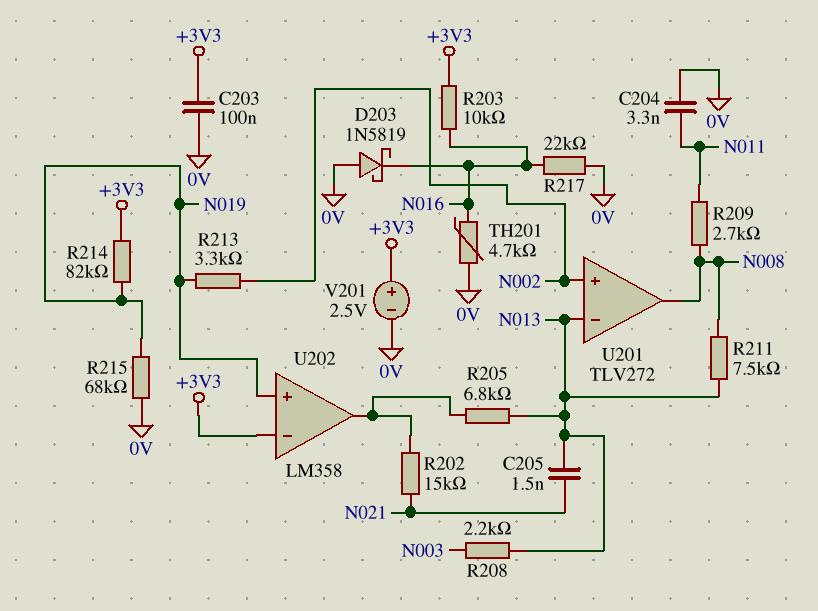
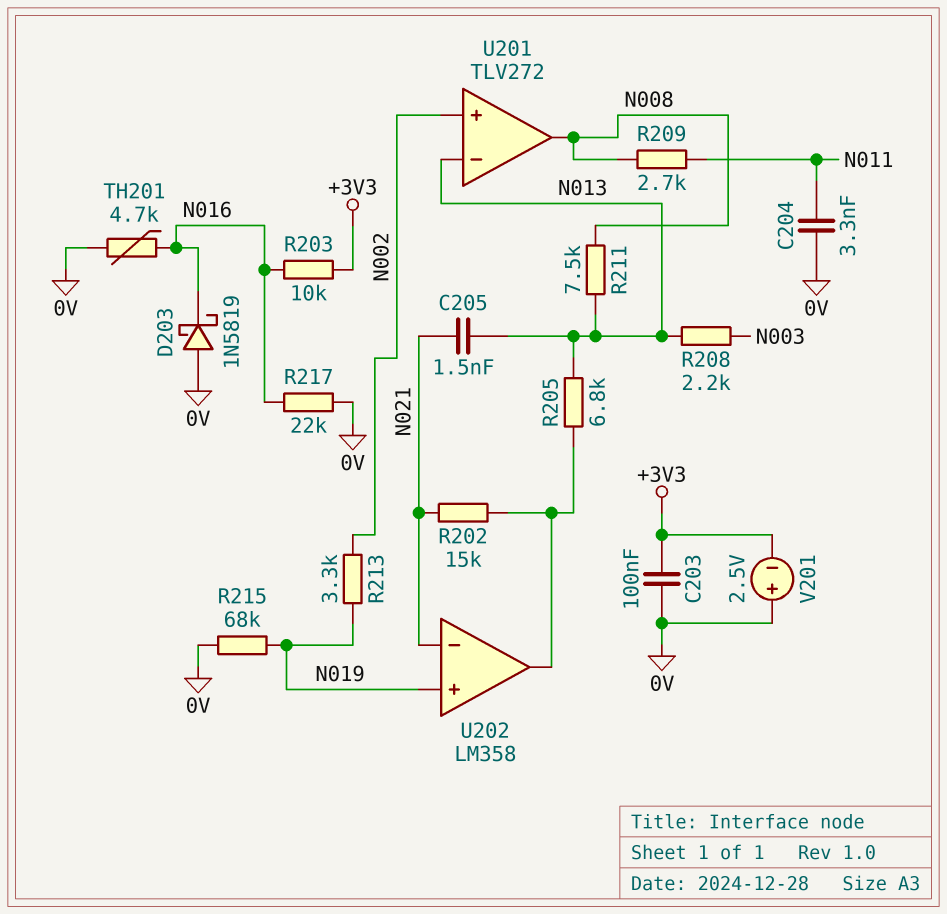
R214: 82k (+3V3, N019) -> none
U202 pin in-: +3V3 -> N021
V201: 2.5V (plus +3V3, minus 0V) -> 2.5V (plus 0V, minus +3V3)

